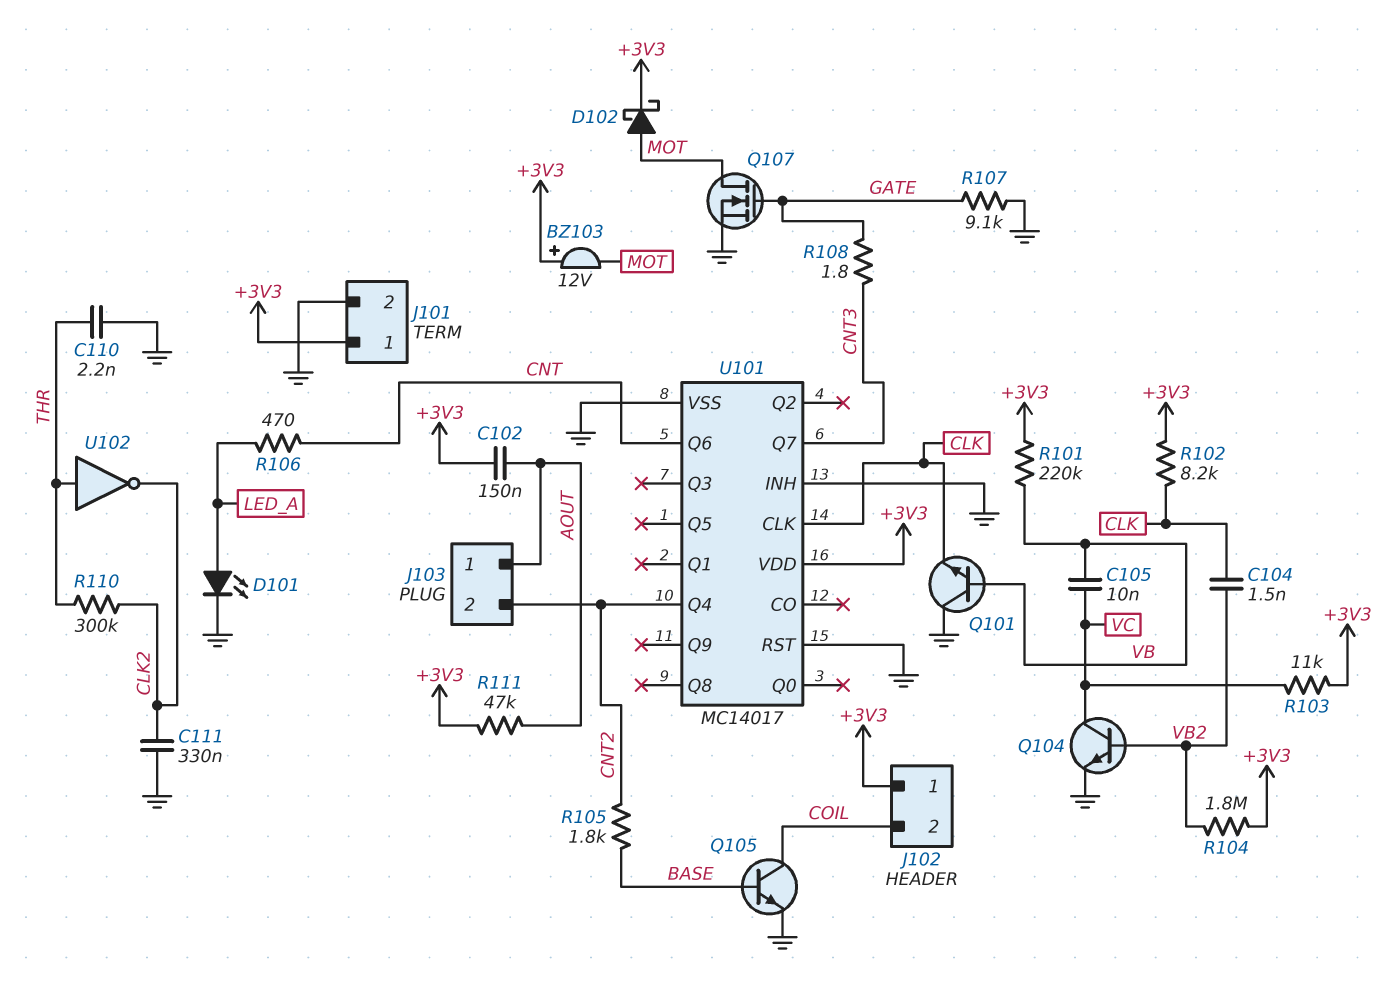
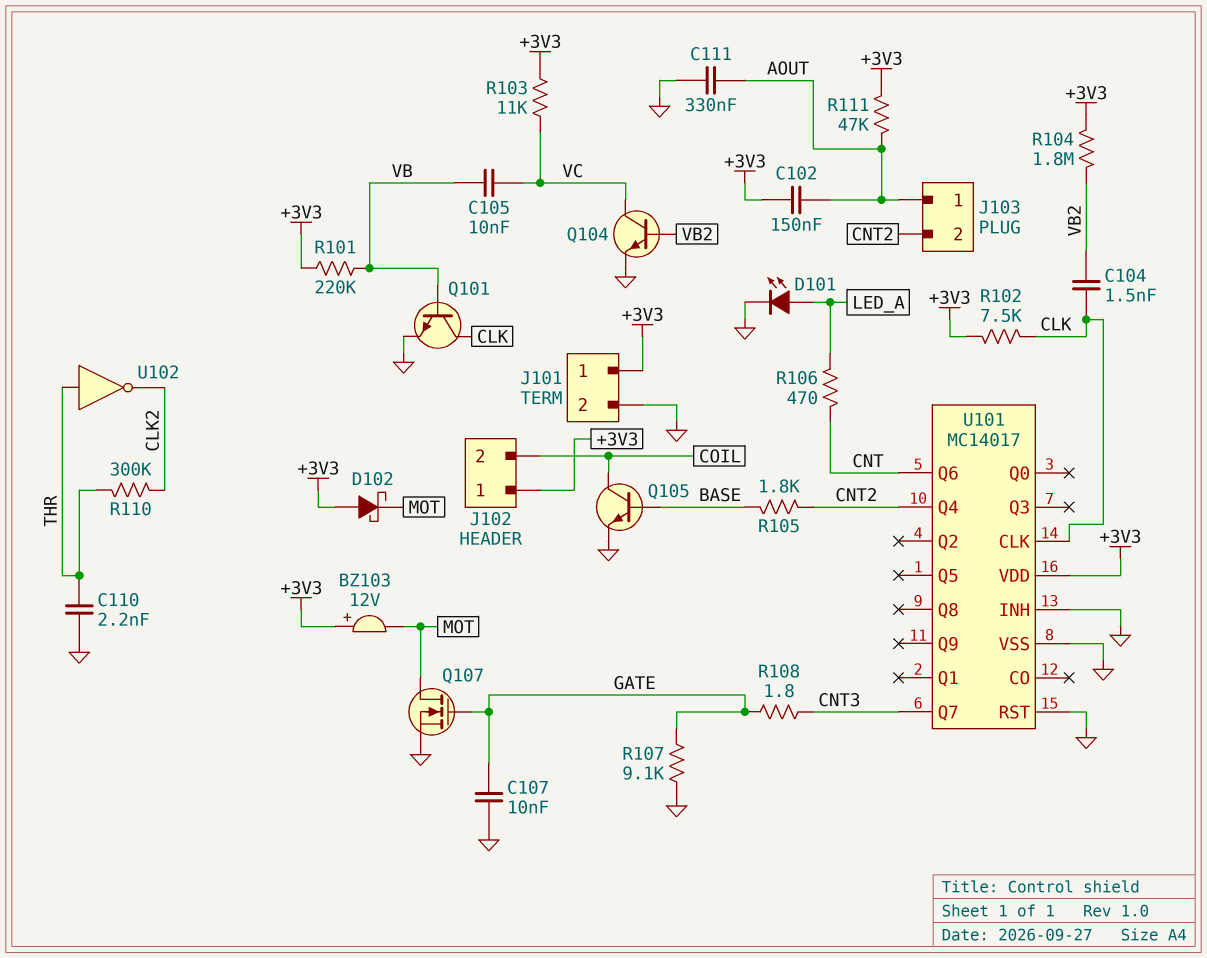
C107: none -> 10nF (GATE, GND)
C111: 330nF (CLK2, GND) -> 330nF (AOUT, GND)
D102: schottky (A MOT, K +3V3) -> schottky (A +3V3, K MOT)
Q101: NPN (B VB, C GND, E CLK) -> NPN (B VB, C CLK, E GND)
R102: 8.2k (+3V3, CLK) -> 7.5k (+3V3, CLK)

